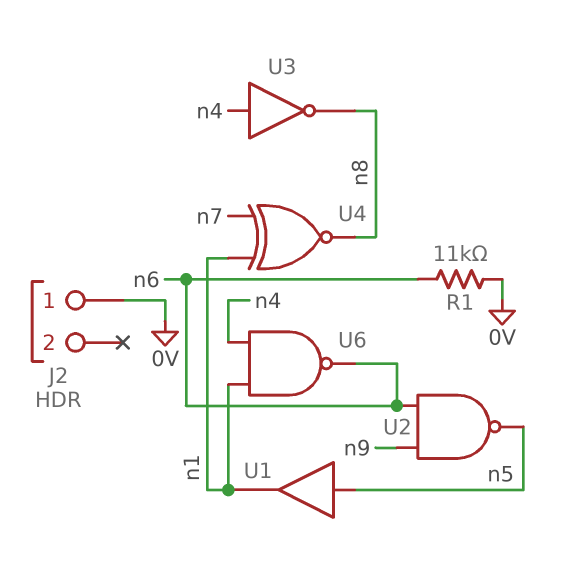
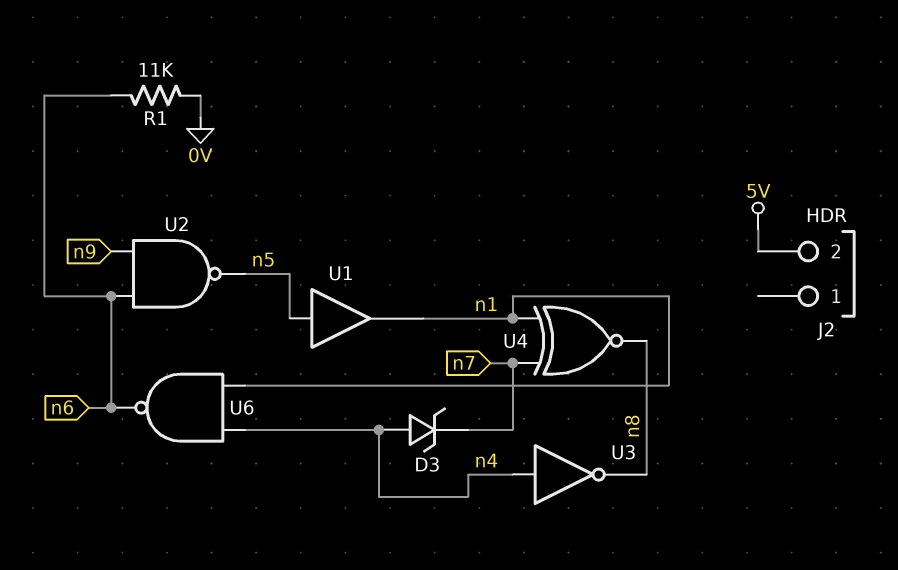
D3: none -> zener (A n4, K n7)
J2 pin 1: 0V -> none
J2 pin 2: none -> 5V

